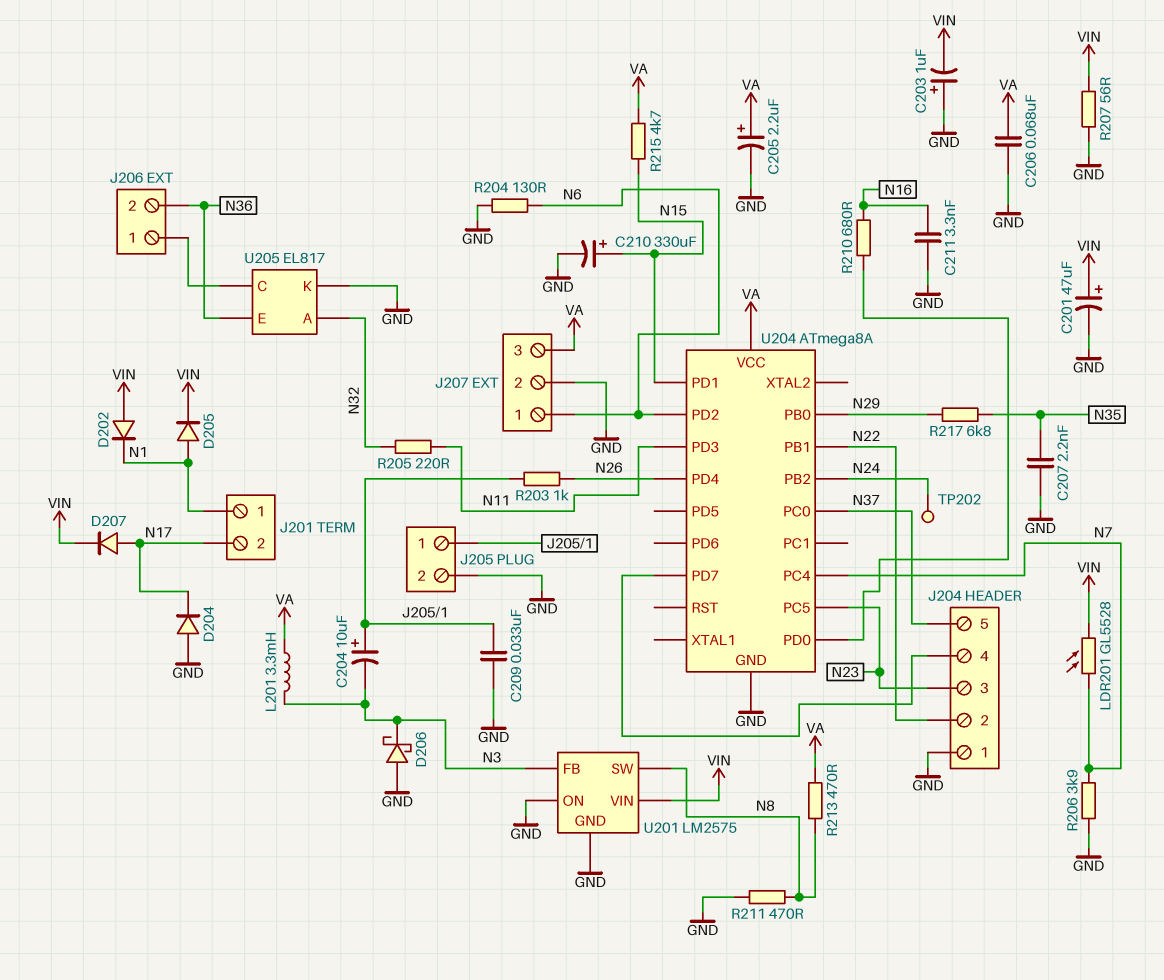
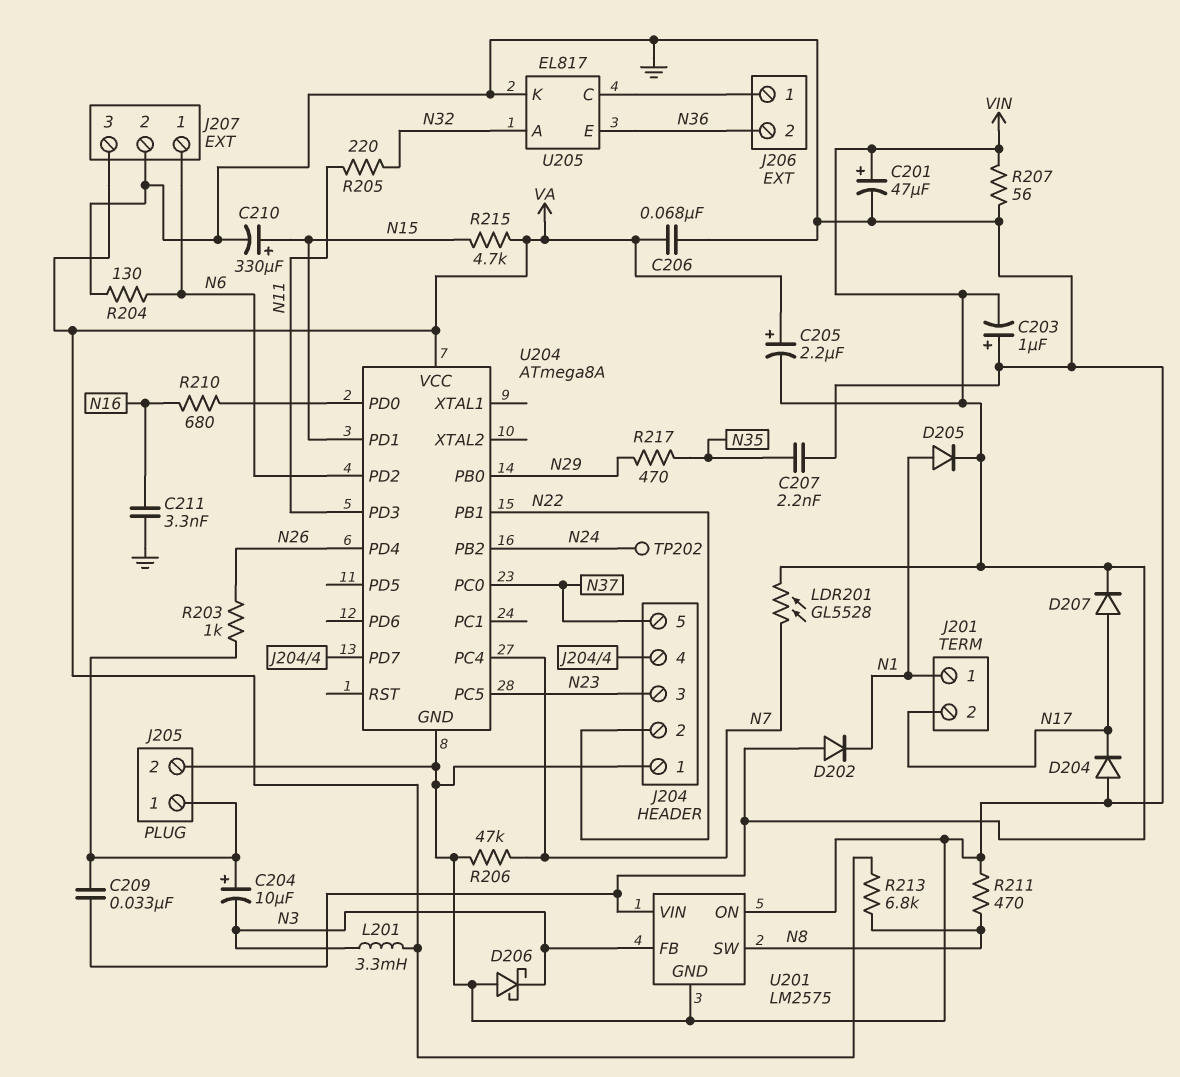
C205: 2.2uF (plus VA, minus GND) -> 2.2uF (plus VA, minus VIN)
C209: 33nF (GND, J205/1) -> 33nF (J205/1, VIN)
R206: 3.9k (GND, N7) -> 47k (GND, N7)
R213: 470 (N8, VA) -> 6.8k (N8, VA)
R217: 6.8k (N29, N35) -> 470 (N29, N35)

